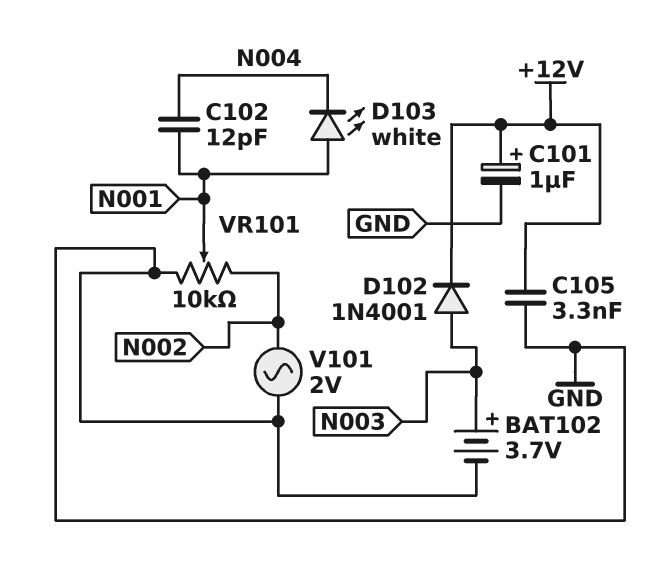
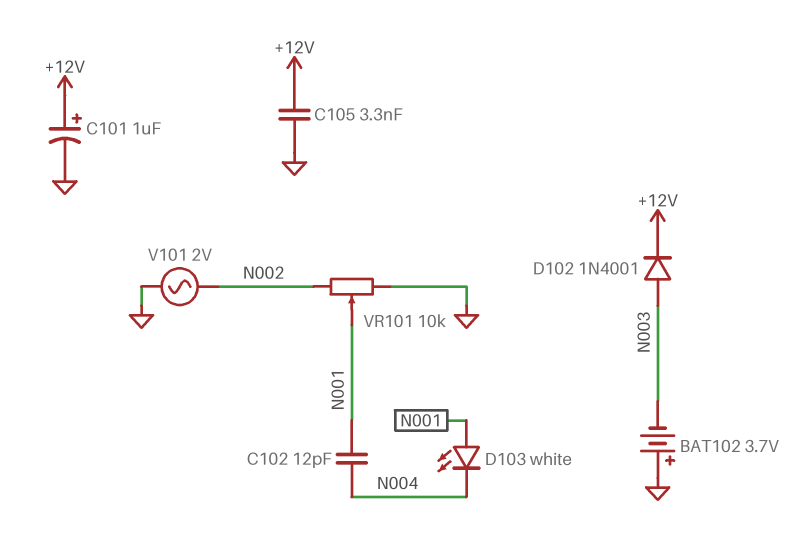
BAT102: 3.7V (plus N003, minus GND) -> 3.7V (plus GND, minus N003)

